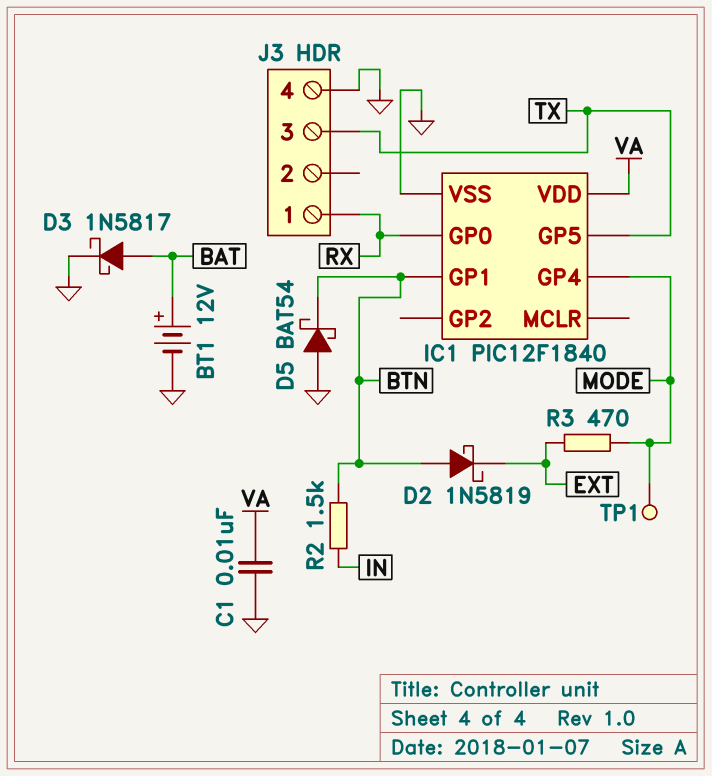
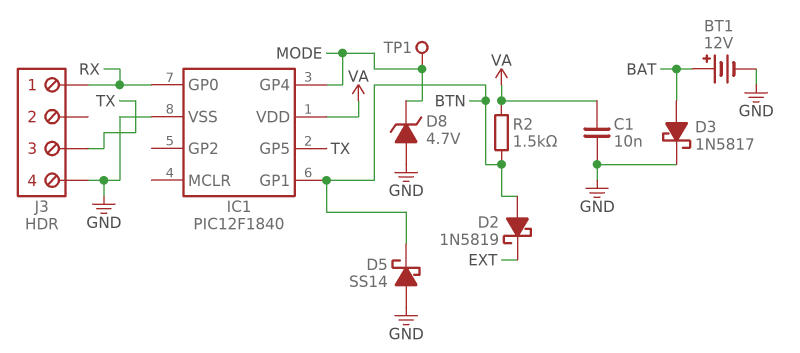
D5: schottky BAT54 (A GND, K BTN) -> schottky SS14 (A GND, K BTN)
D8: none -> zener 4.7V (A GND, K MODE)
R2: 1.5k (BTN, IN) -> 1.5k (BTN, VA)
R3: 470 (EXT, MODE) -> none

